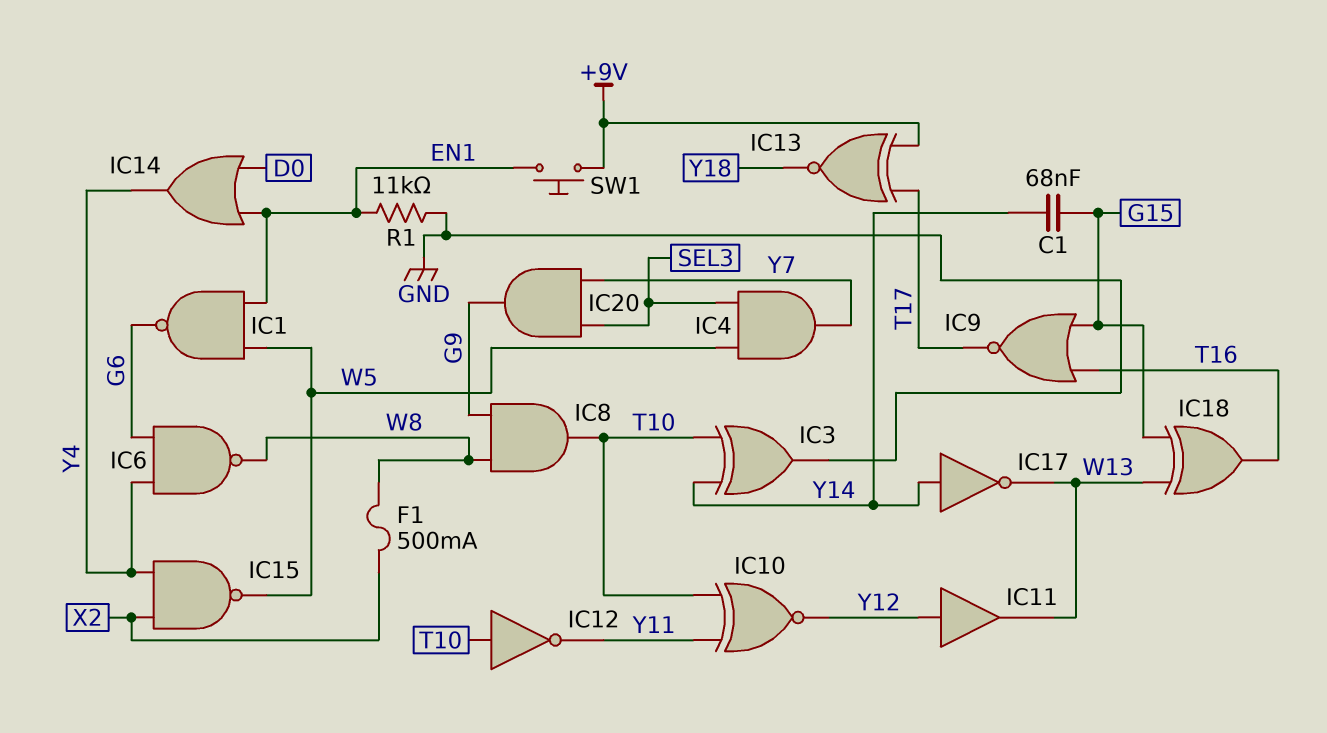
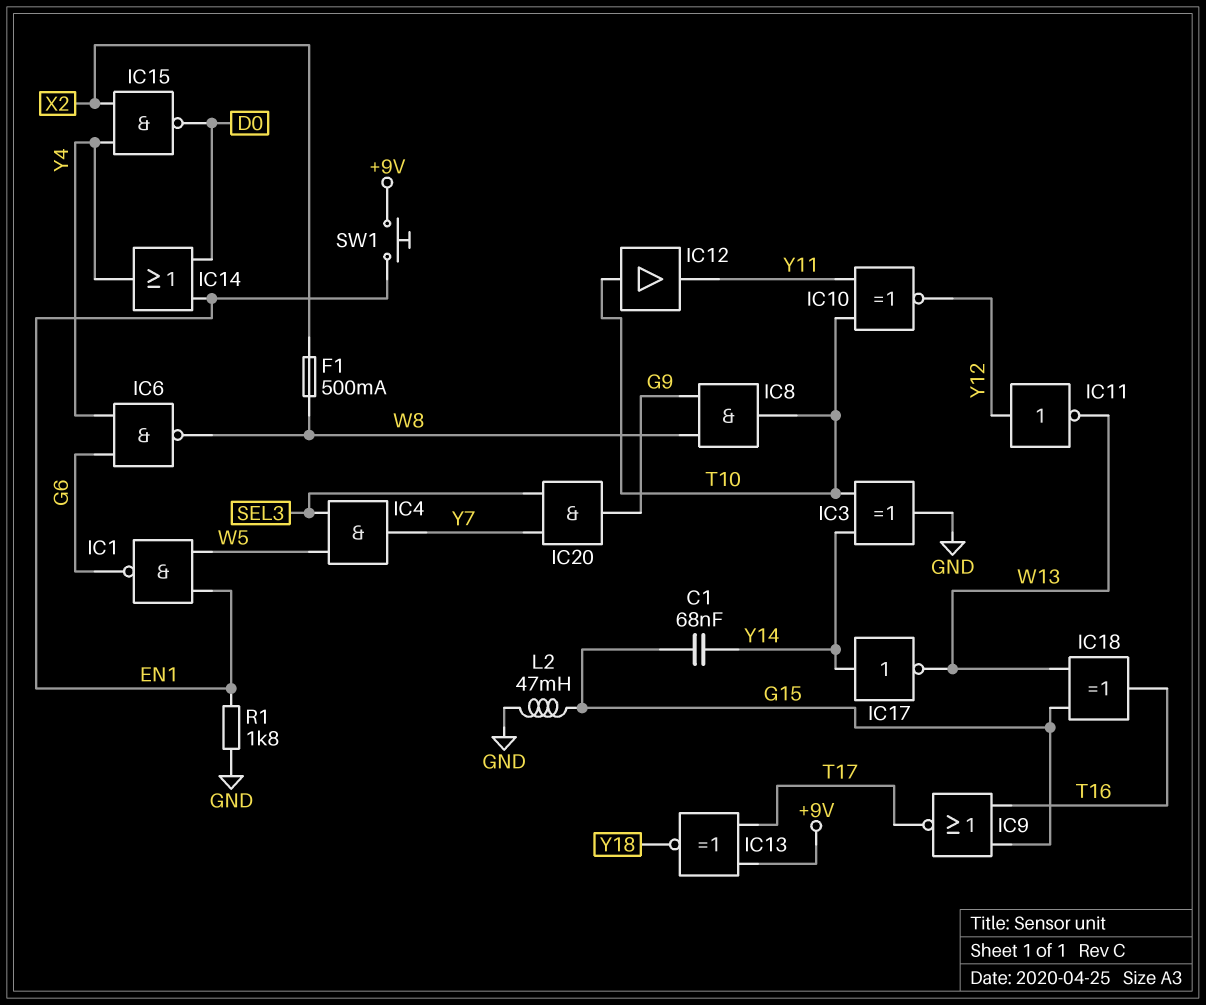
IC11: buffer (in Y12, out W13) -> NOT (in Y12, out W13)
IC12: NOT (in T10, out Y11) -> buffer (in T10, out Y11)
IC15: NAND (in X2, in Y4, out W5) -> NAND (in X2, in Y4, out D0)
L2: none -> 47mH (G15, GND)
R1: 11k (EN1, GND) -> 1.8k (EN1, GND)

